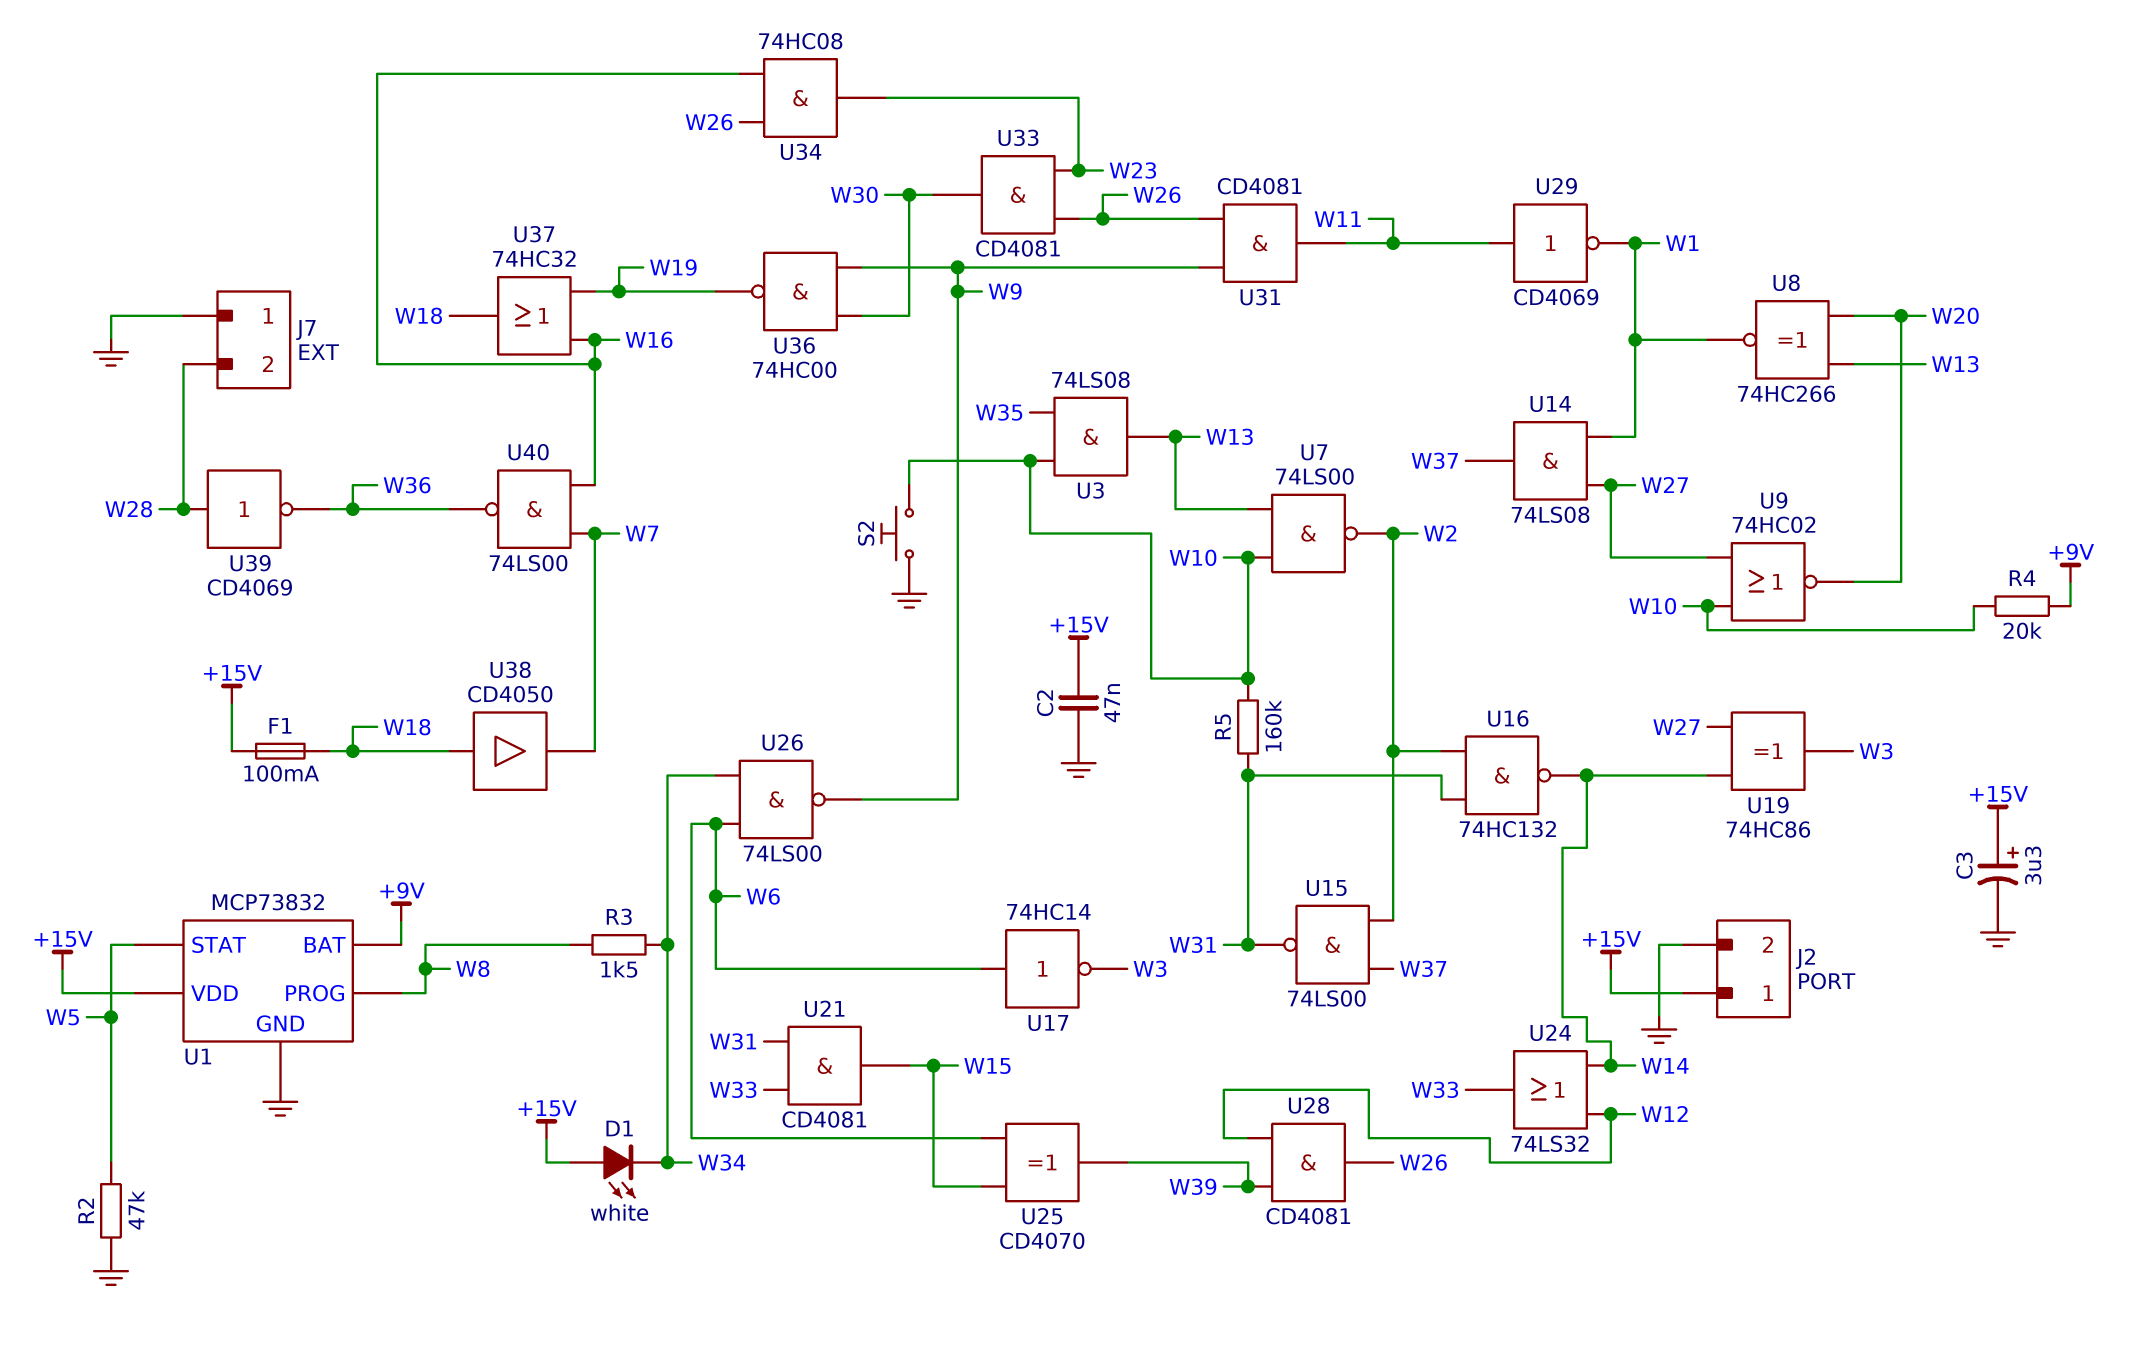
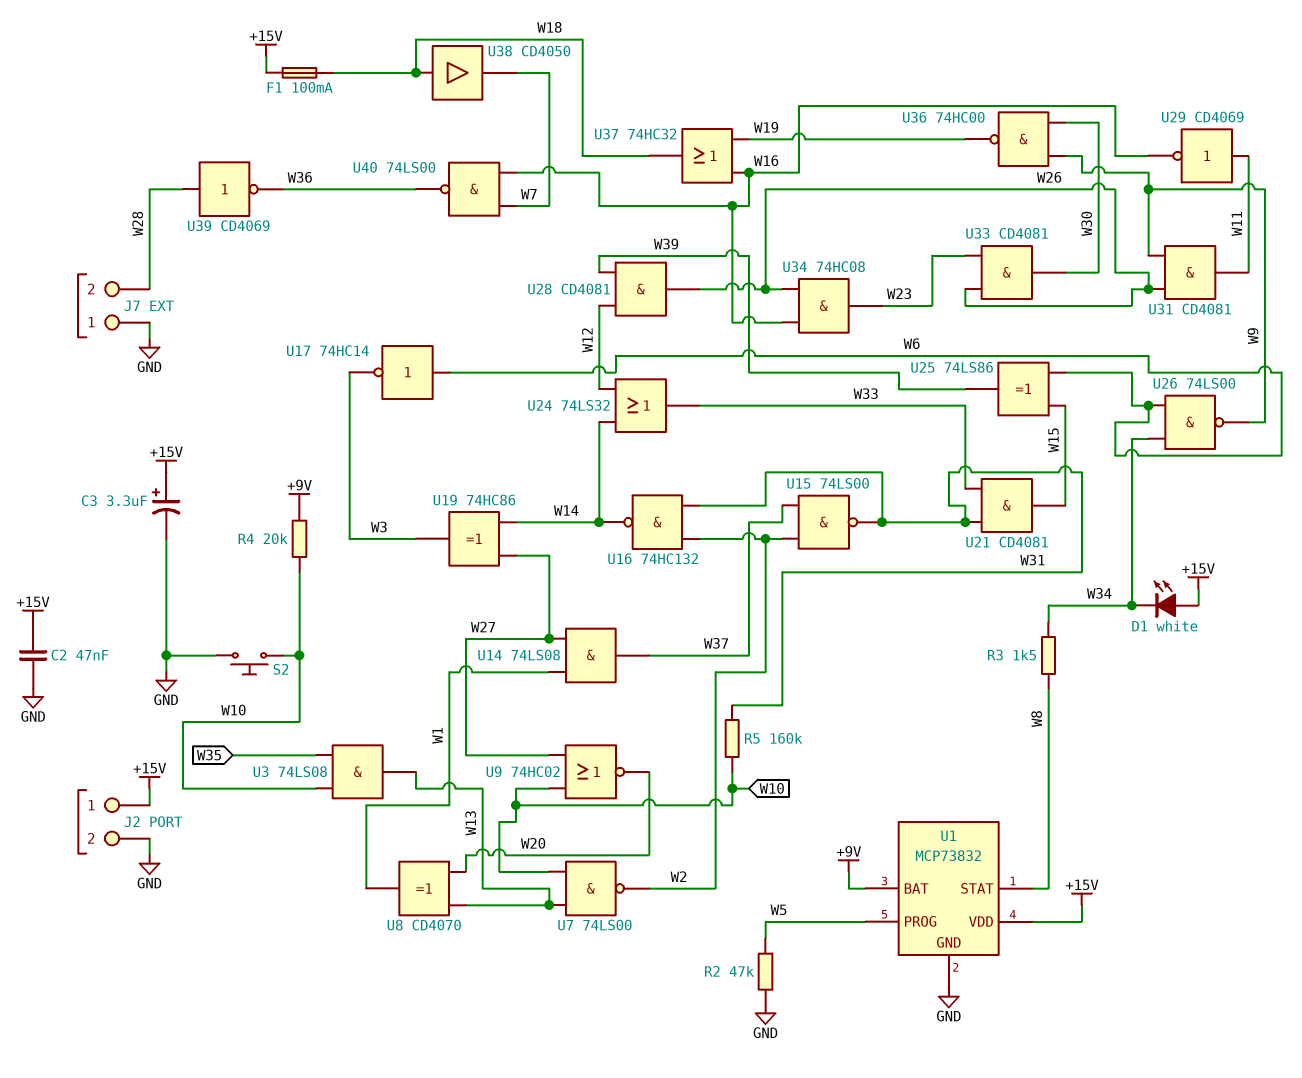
U1 pin PROG: W8 -> W5
U1 pin STAT: W5 -> W8
U8: XNOR 74HC266 (in W13, in W20, out W1) -> XOR CD4070 (in W13, in W20, out W1)
U25: XOR CD4070 (in W6, in W15, out W39) -> XOR 74LS86 (in W6, in W15, out W39)
U29: NOT CD4069 (in W11, out W1) -> NOT CD4069 (in W11, out W16)

